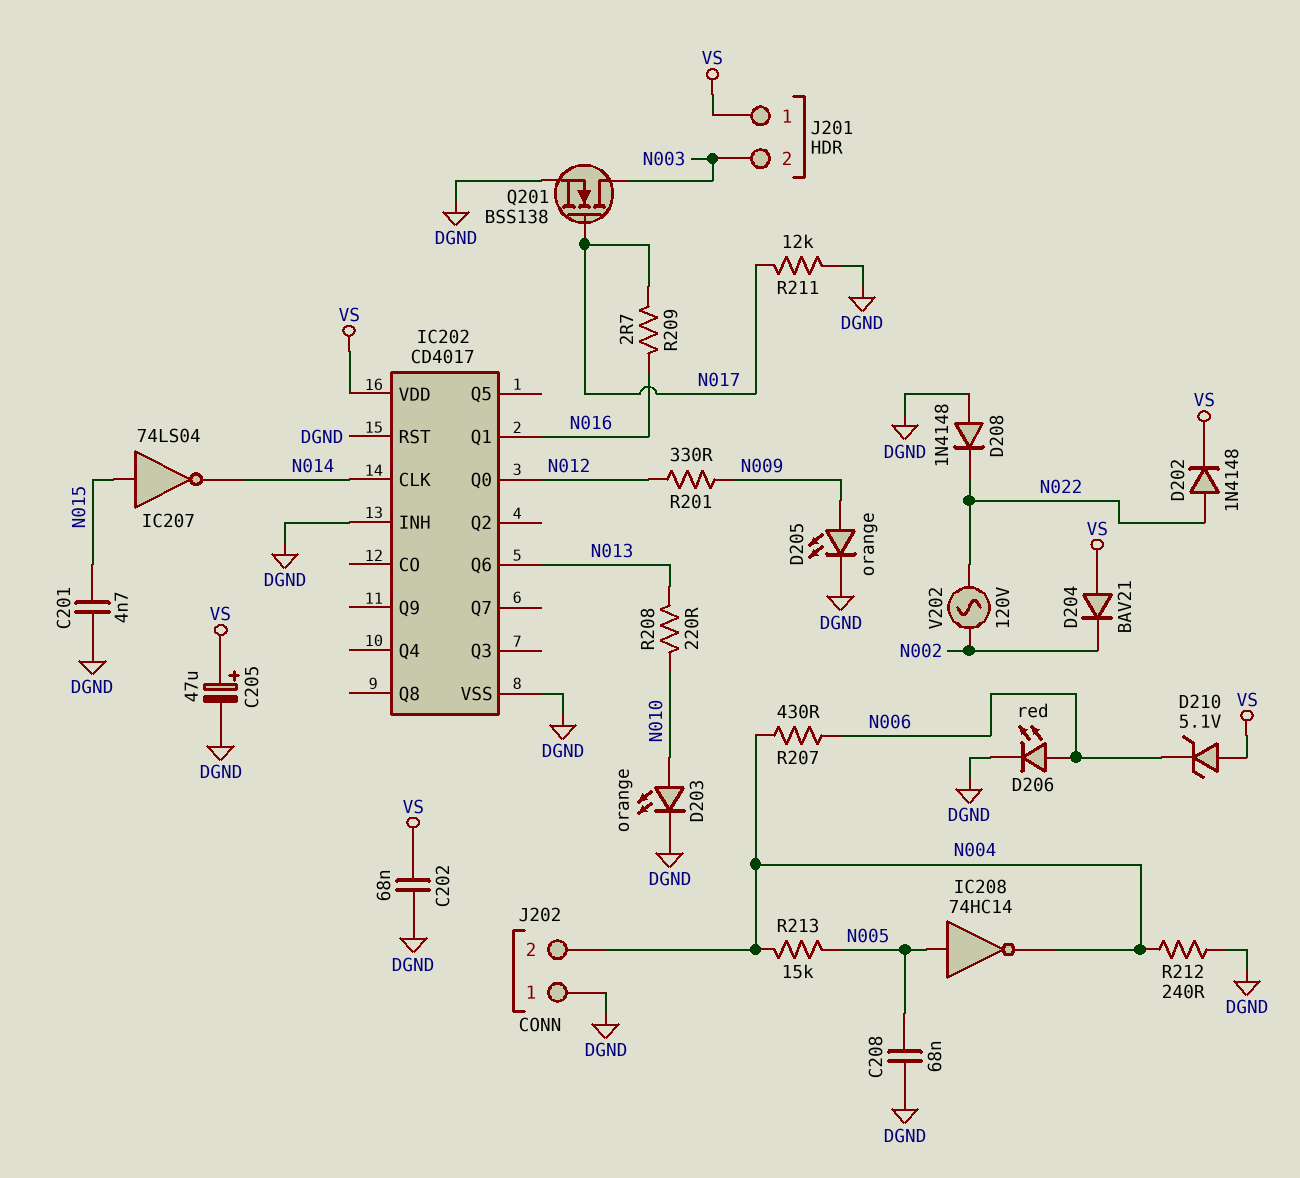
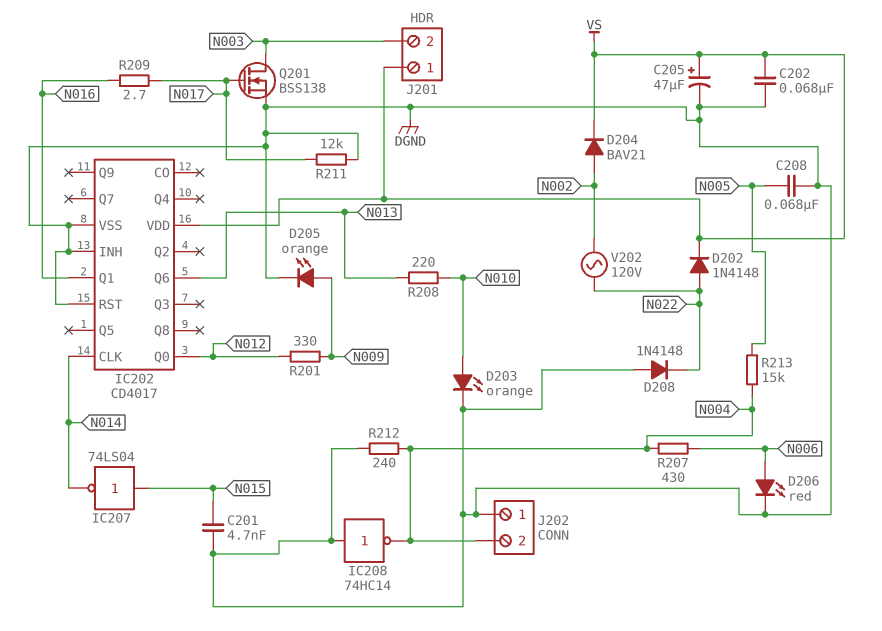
D204: diode BAV21 (A VS, K N002) -> diode BAV21 (A N002, K VS)
D210: zener 5.1V (A VS, K N006) -> none
IC208: NOT 74HC14 (in N005, out N004) -> NOT 74HC14 (in DGND, out N004)

